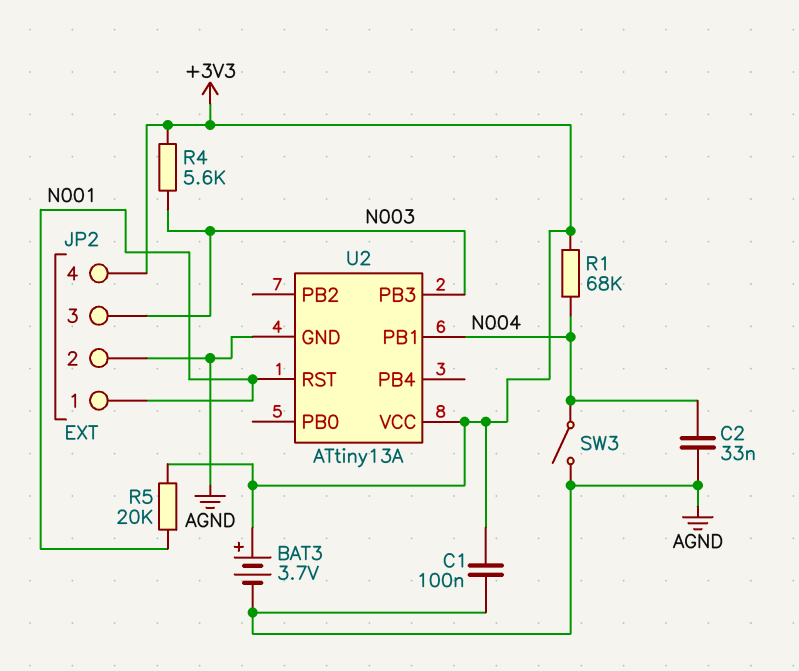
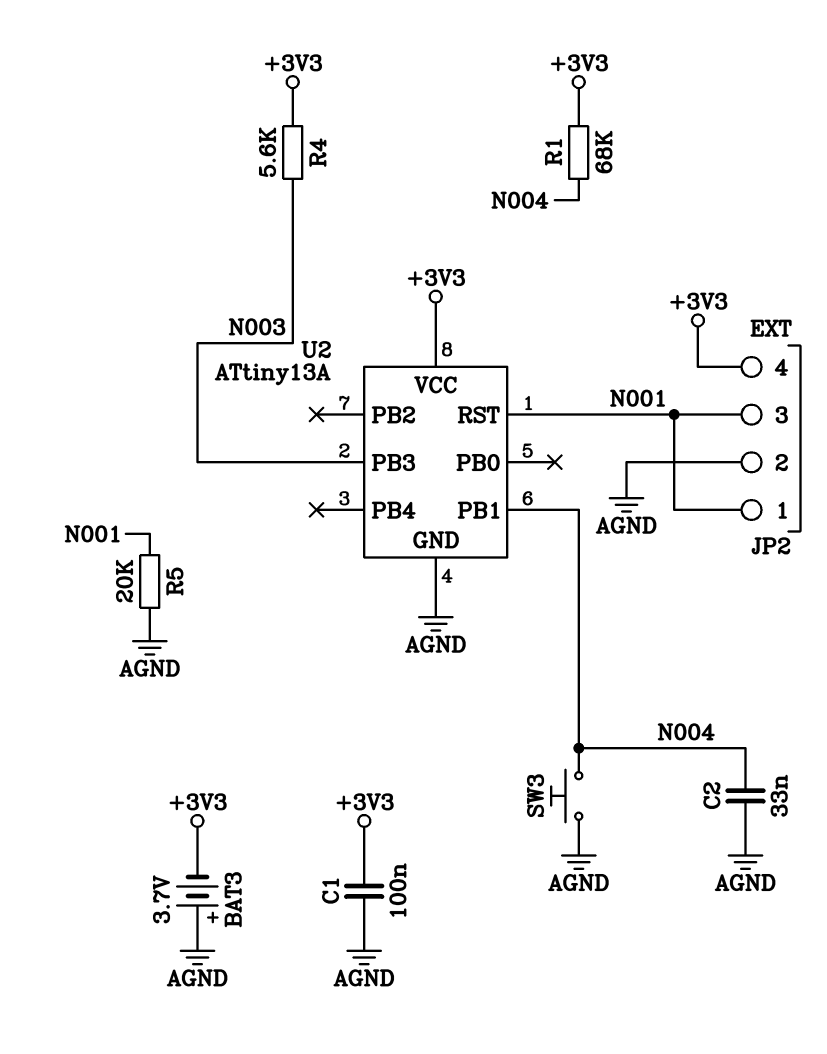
BAT3: 3.7V (plus +3V3, minus AGND) -> 3.7V (plus AGND, minus +3V3)
JP2 pin 3: N003 -> N001
R5: 20k (+3V3, N001) -> 20k (AGND, N001)
SW3: switch (AGND, N004) -> button (AGND, N004)

